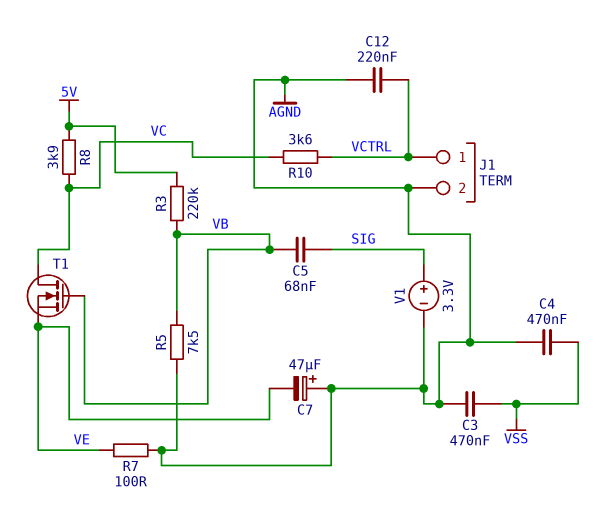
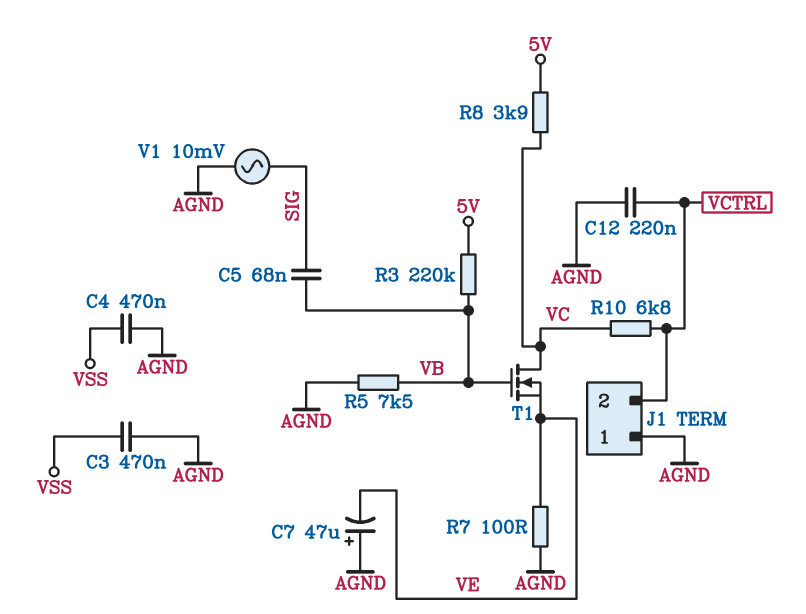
J1 pin 1: VCTRL -> AGND
J1 pin 2: AGND -> VCTRL
R10: 3.6k (VC, VCTRL) -> 6.8k (VC, VCTRL)
V1: 3.3V (plus SIG, minus AGND) -> AC 10mV (AGND, SIG)

